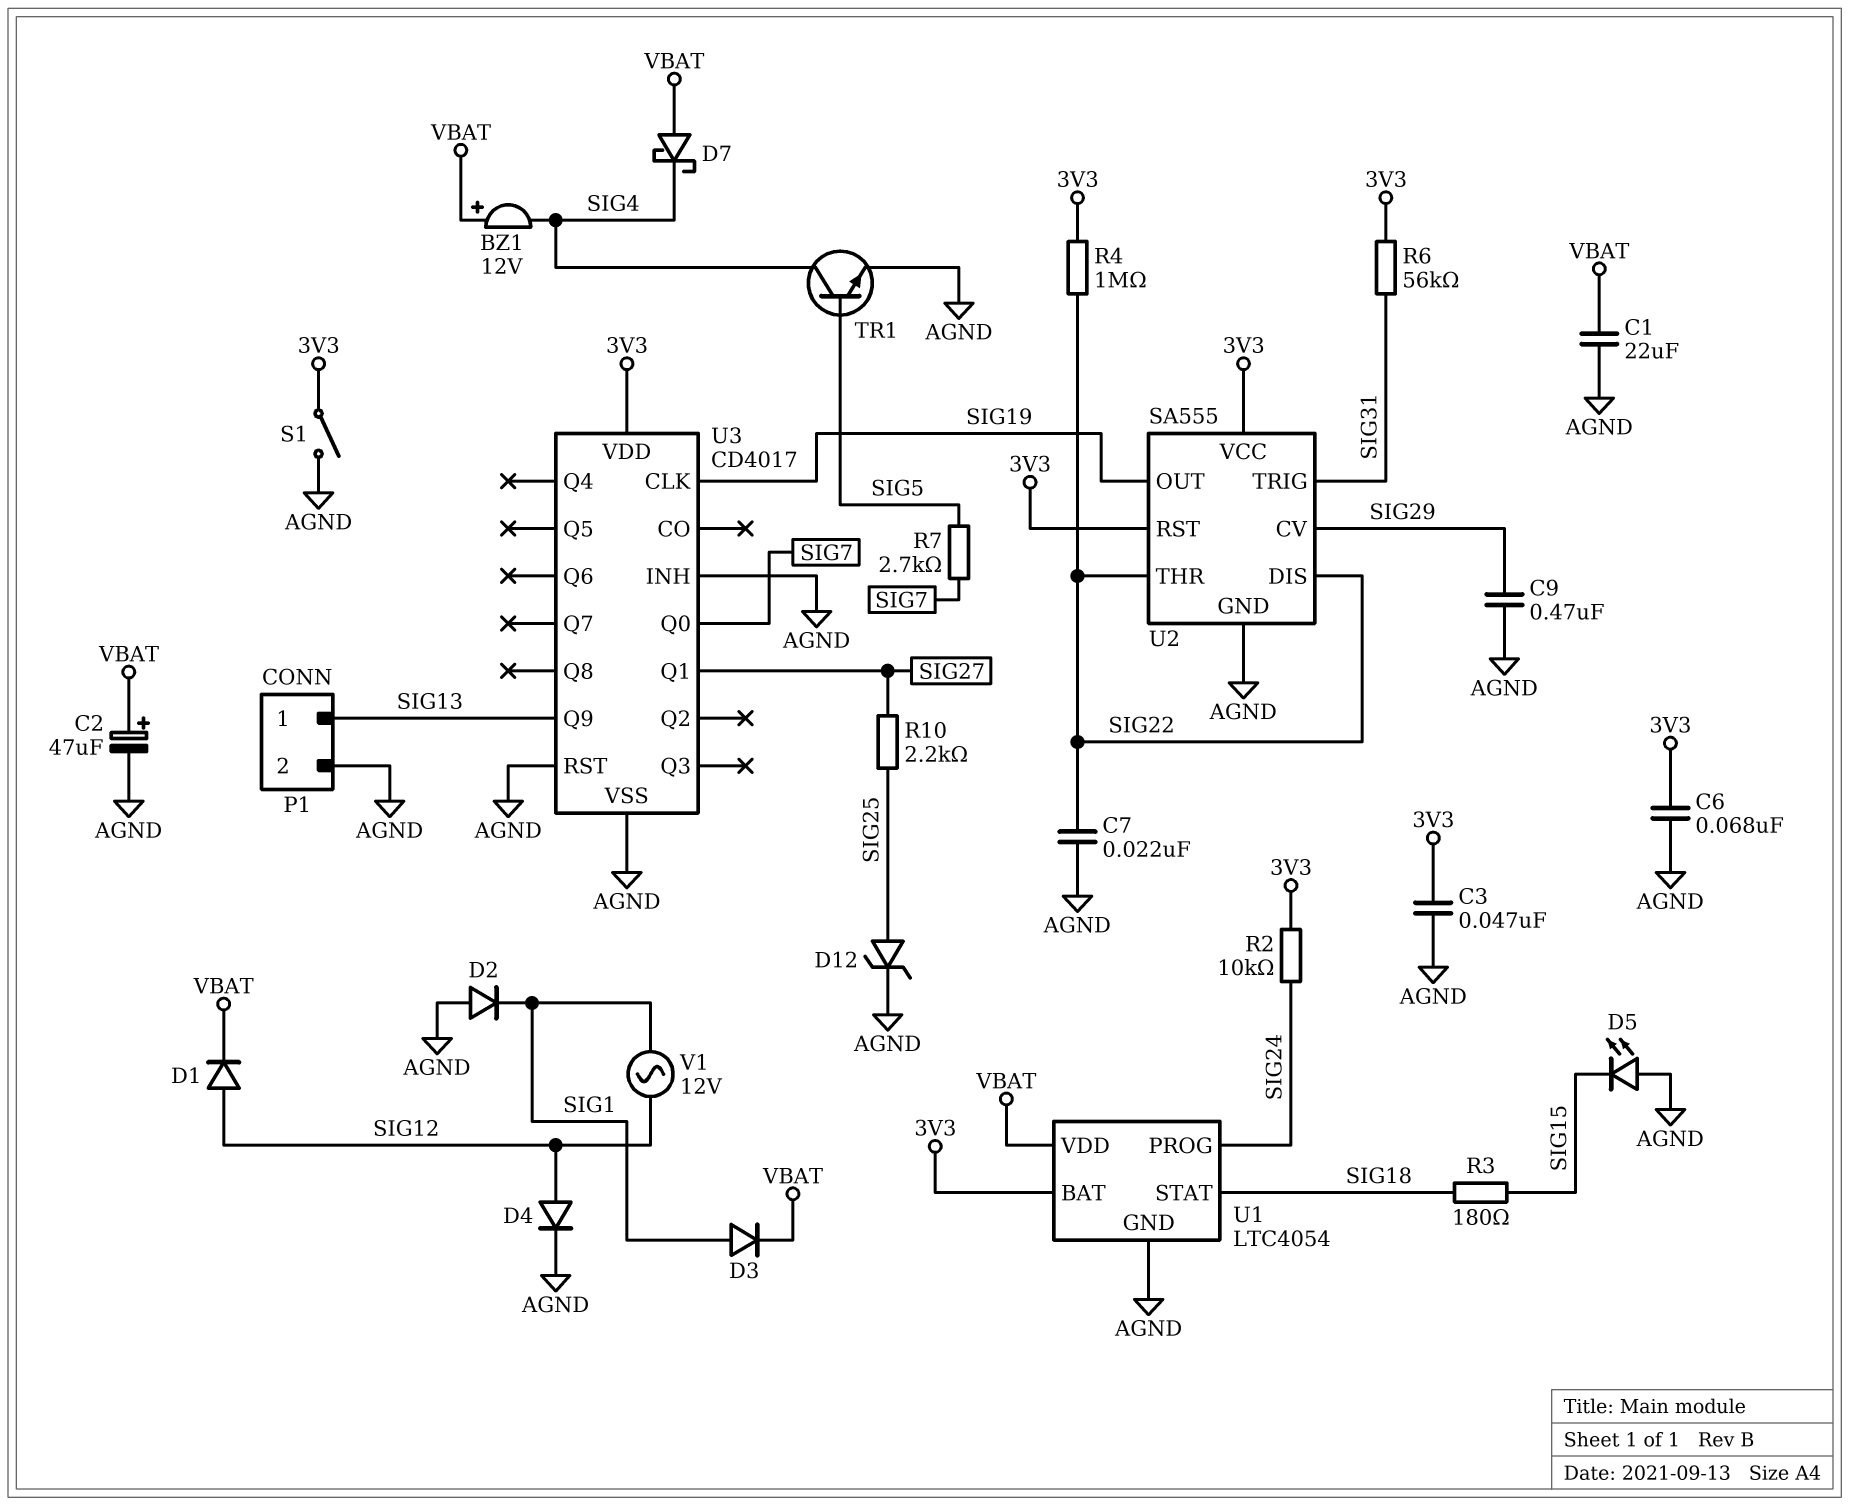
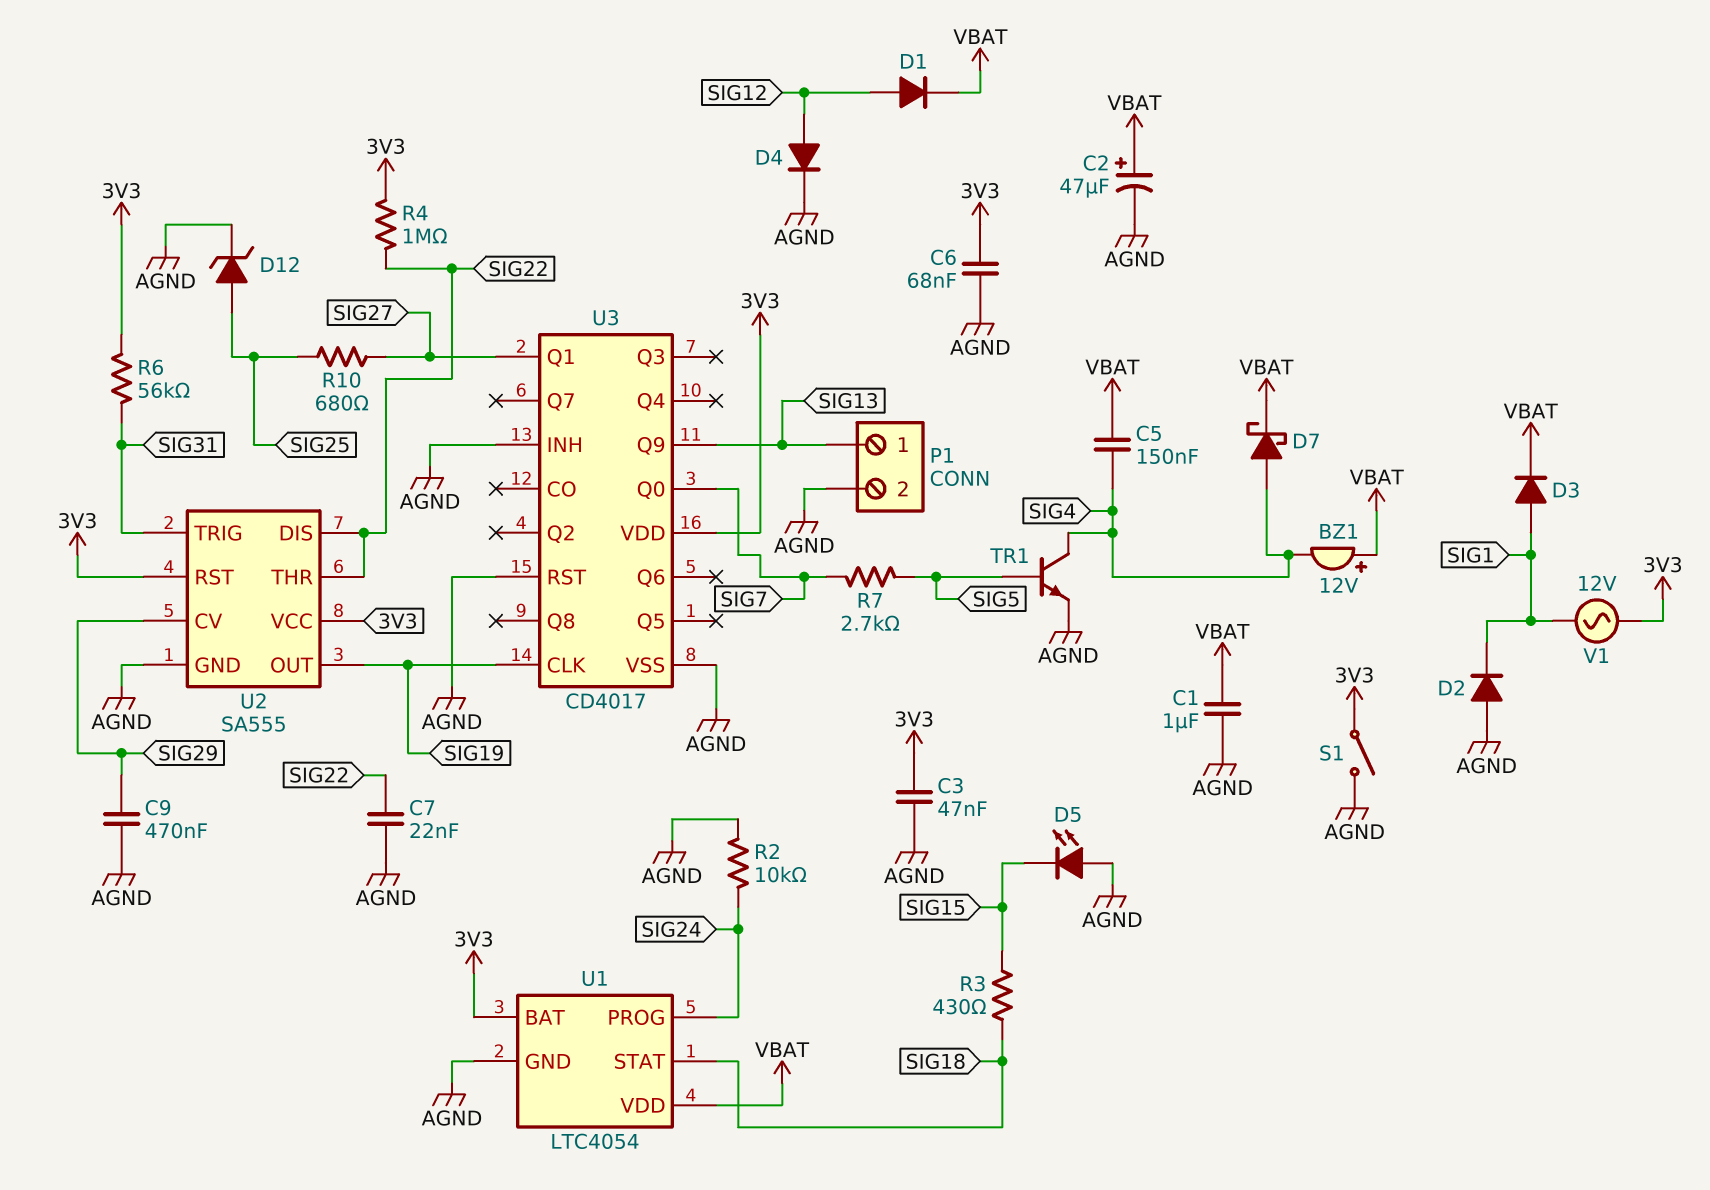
C1: 22uF (AGND, VBAT) -> 1uF (AGND, VBAT)
C5: none -> 150nF (SIG4, VBAT)
D7: schottky (A VBAT, K SIG4) -> schottky (A SIG4, K VBAT)
R2: 10k (3V3, SIG24) -> 10k (AGND, SIG24)
R3: 180 (SIG15, SIG18) -> 430 (SIG15, SIG18)
R10: 2.2k (SIG25, SIG27) -> 680 (SIG25, SIG27)
V1: AC 12V (SIG1, SIG12) -> AC 12V (3V3, SIG1)

